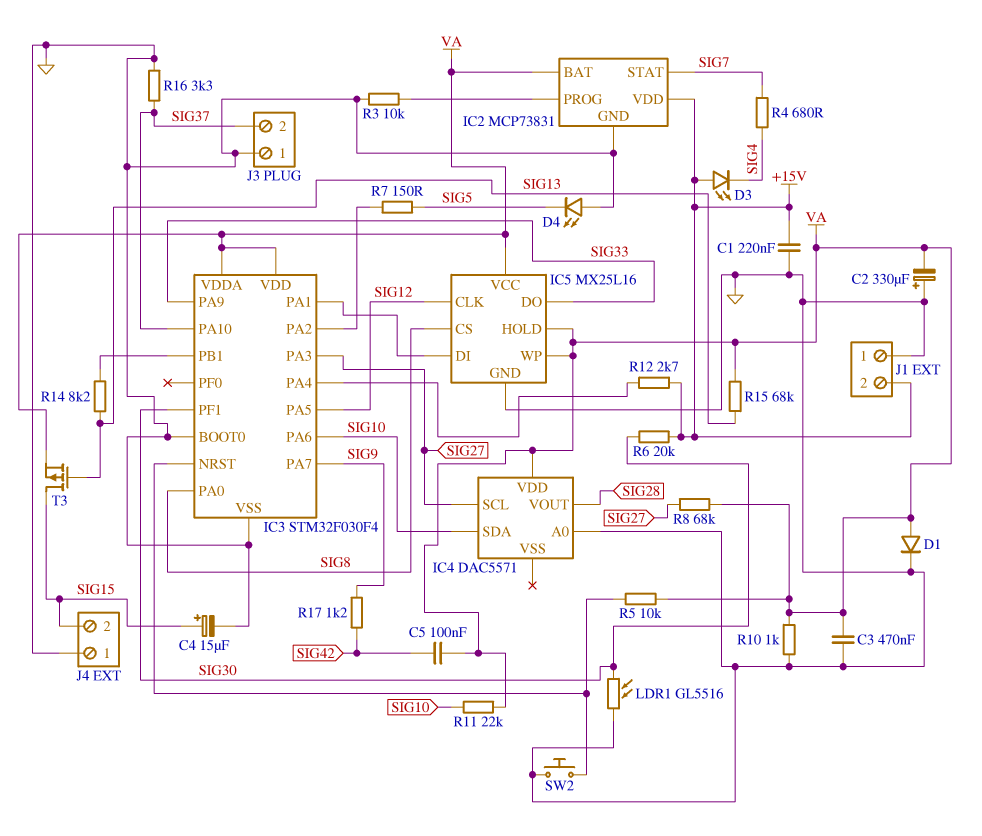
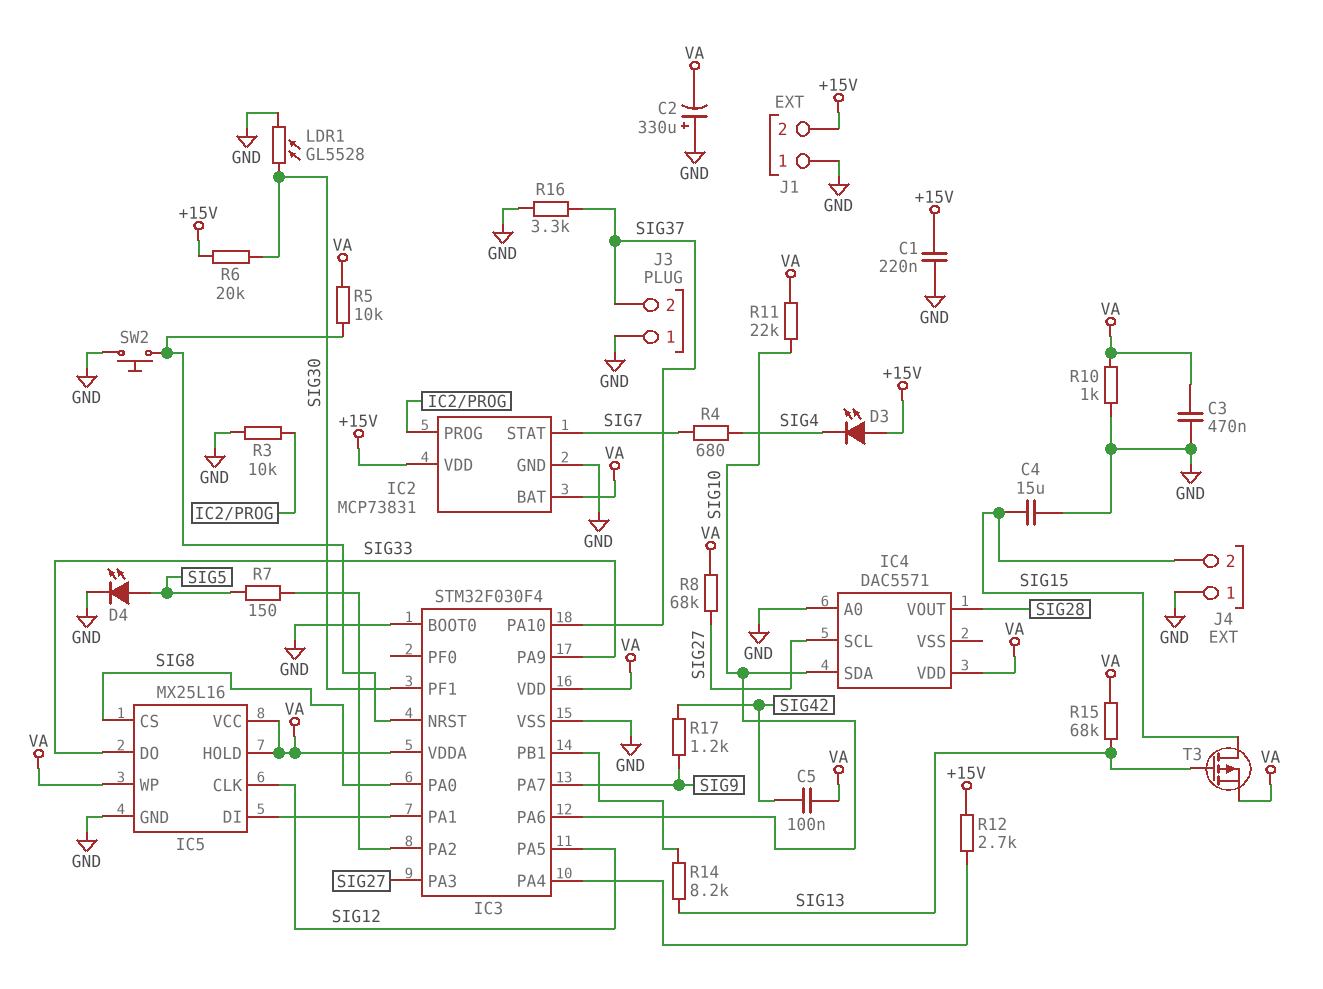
C4: 15uF (plus SIG15, minus GND) -> 15uF (GND, SIG15)
D1: diode (A VA, K GND) -> none
D4: LED (A GND, K SIG5) -> LED (A SIG5, K GND)
LDR1: GL5516 (GND, SIG30) -> GL5528 (GND, SIG30)

